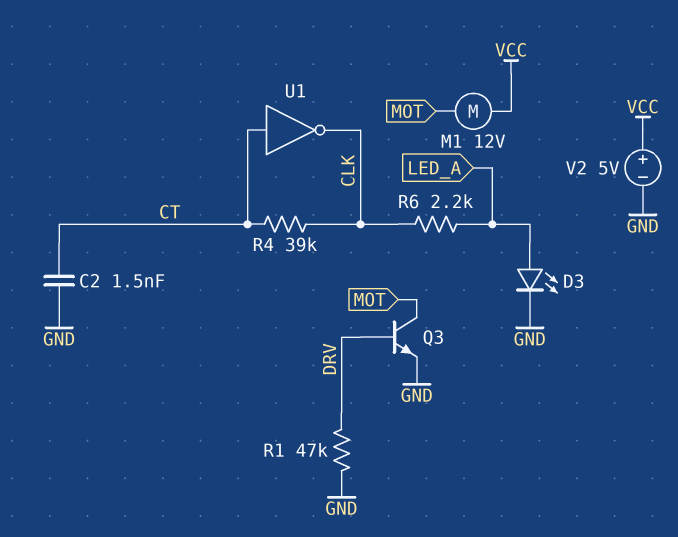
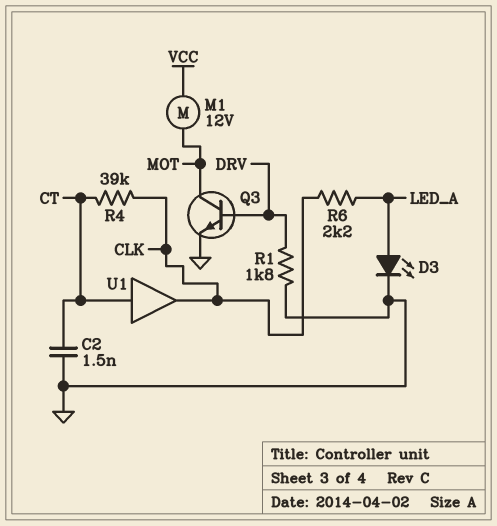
R1: 47k (DRV, GND) -> 1.8k (DRV, GND)
U1: NOT (in CT, out CLK) -> buffer (in CT, out CLK)
V2: 5V (plus VCC, minus GND) -> none

